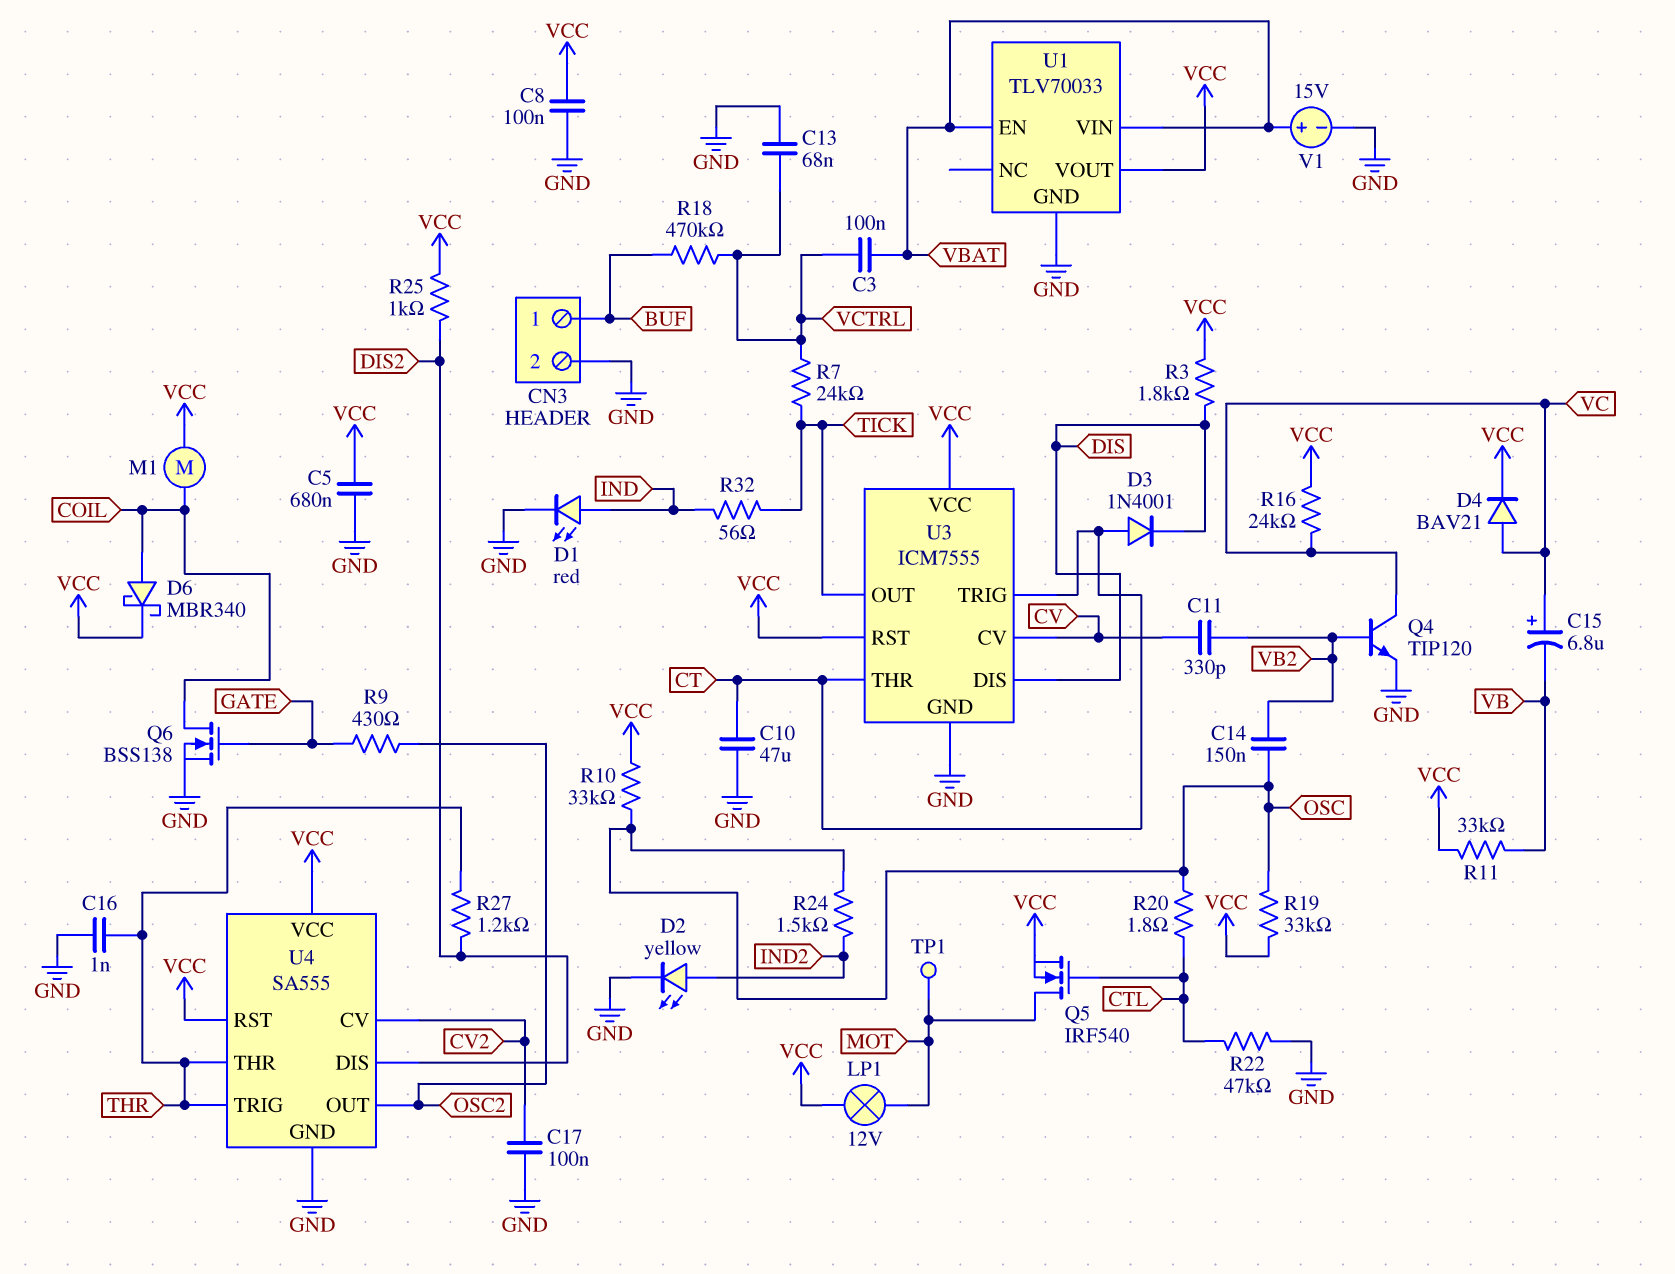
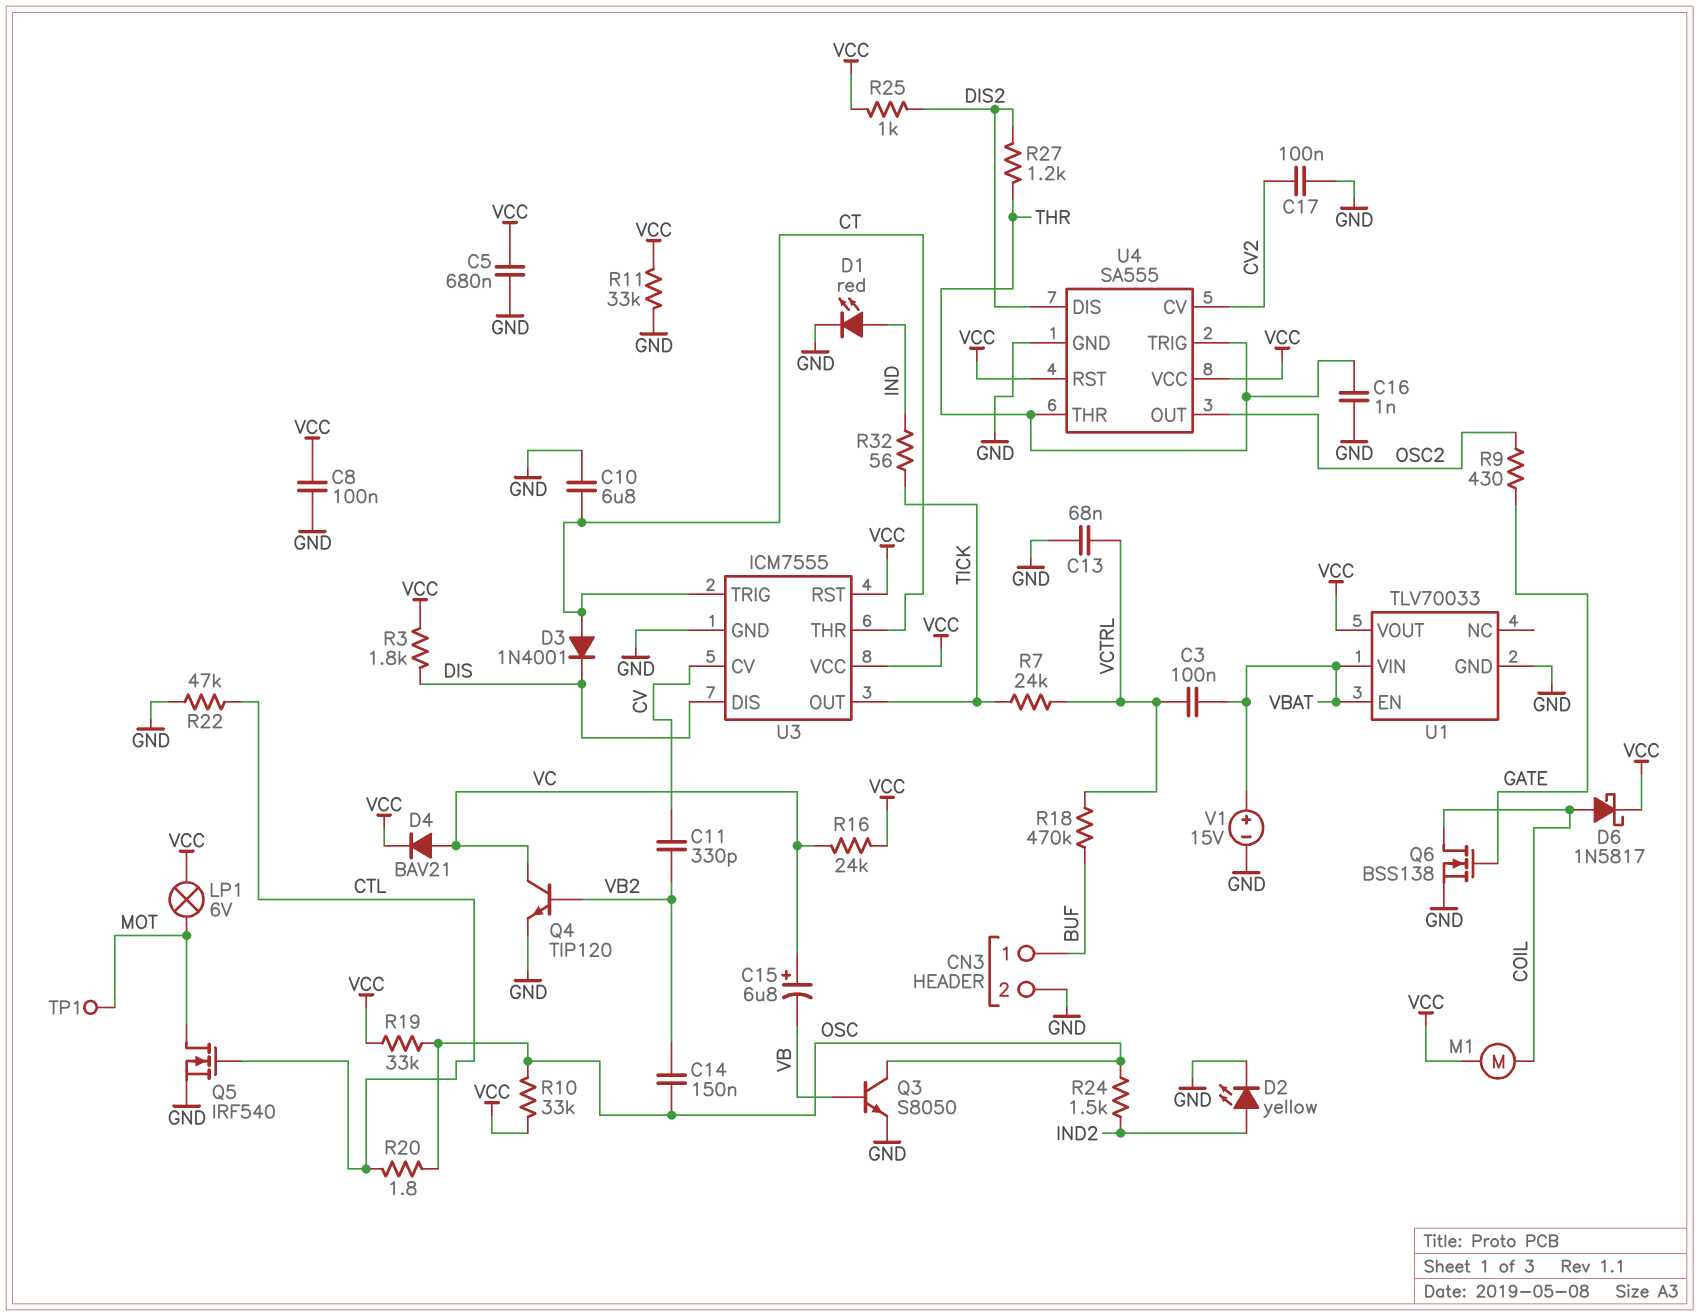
C10: 47uF (CT, GND) -> 6.8uF (CT, GND)
D6: schottky MBR340 (A COIL, K VCC) -> schottky 1N5817 (A COIL, K VCC)
LP1: lamp 12V (MOT, VCC) -> lamp 6V (MOT, VCC)
Q3: none -> NPN S8050 (B VB, C OSC, E GND)
Q5: NMOS IRF540 (G CTL, D MOT, S VCC) -> NMOS IRF540 (G CTL, D MOT, S GND)
R11: 33k (VB, VCC) -> 33k (GND, VCC)

